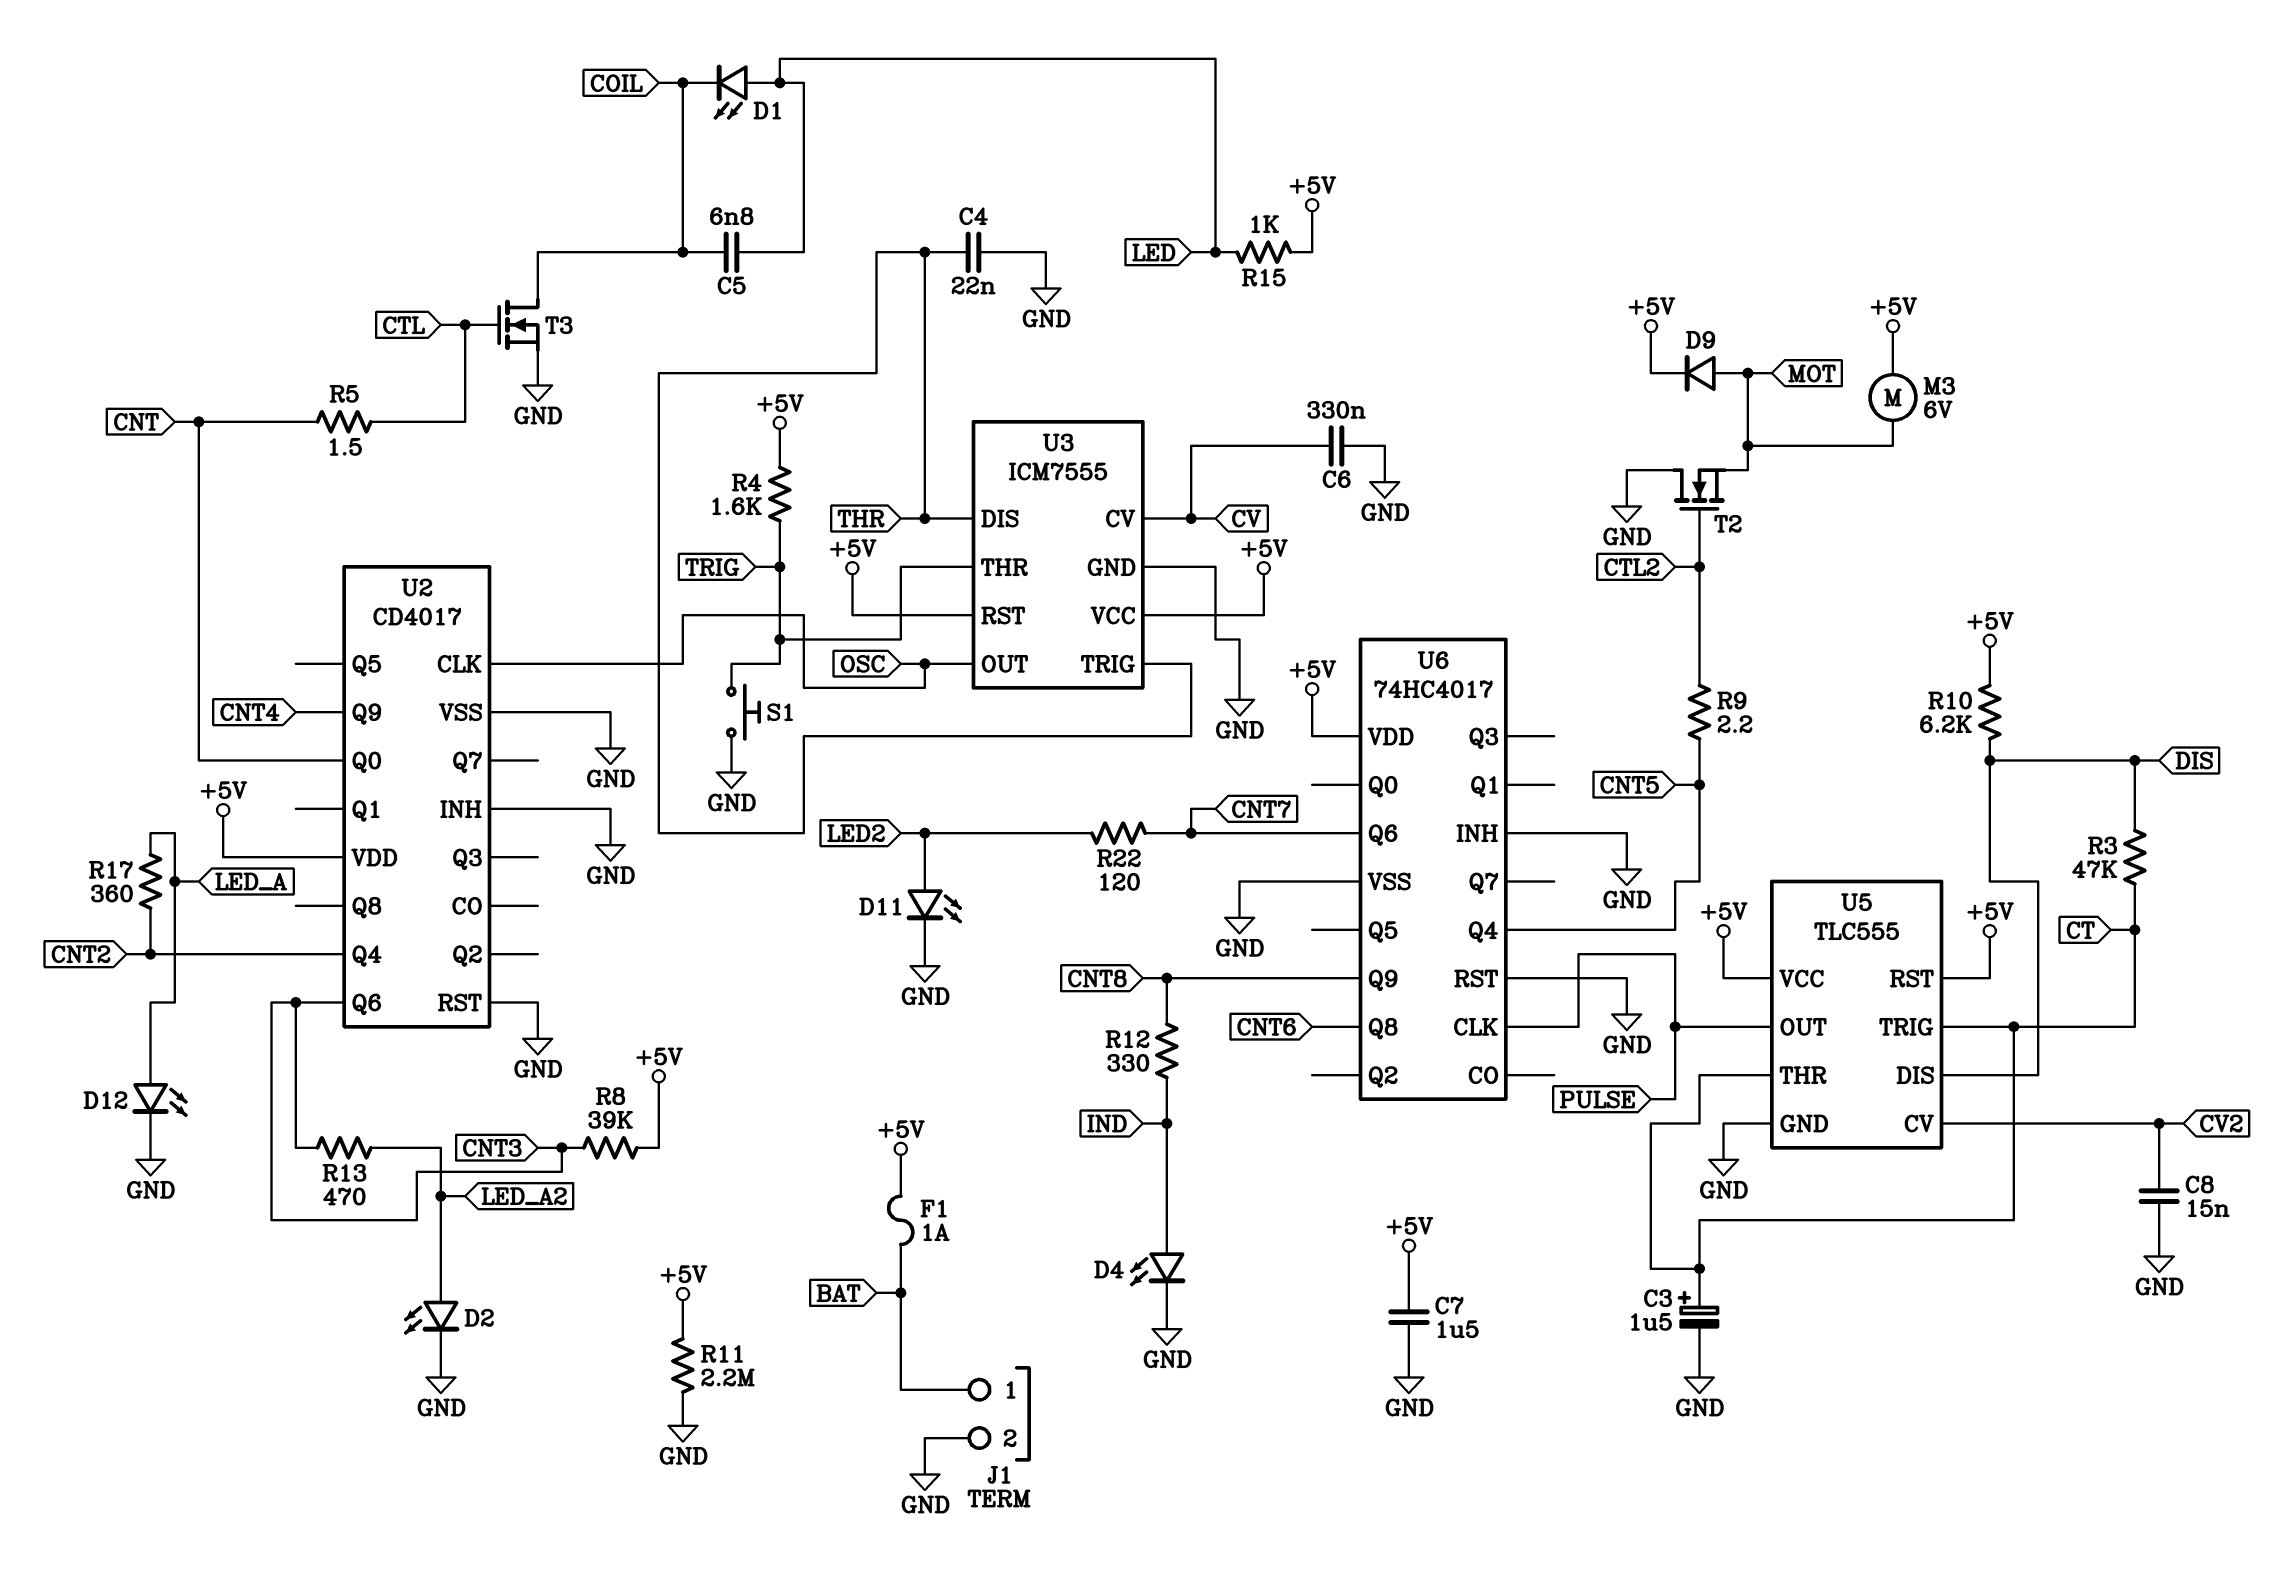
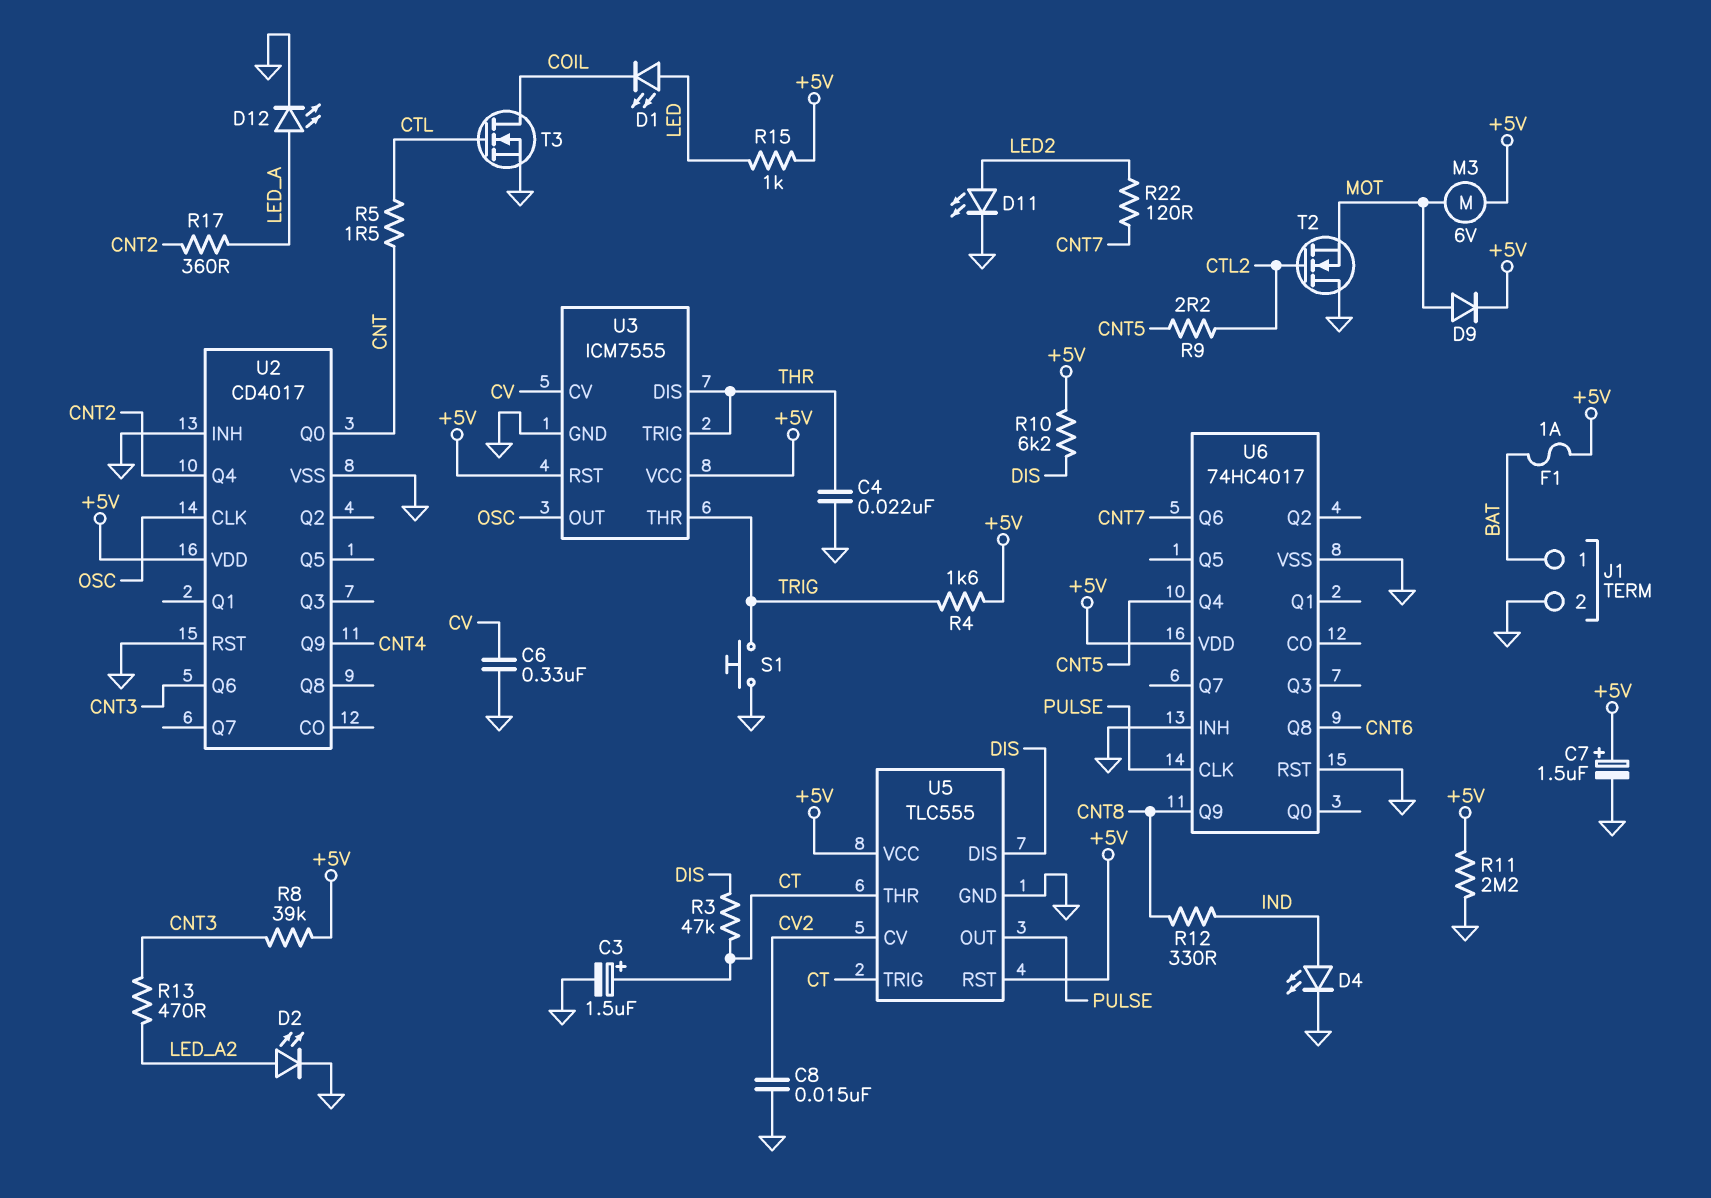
C5: 6.8nF (COIL, LED) -> none
C7: 1.5uF (+5V, GND) -> 1.5uF (plus +5V, minus GND)

